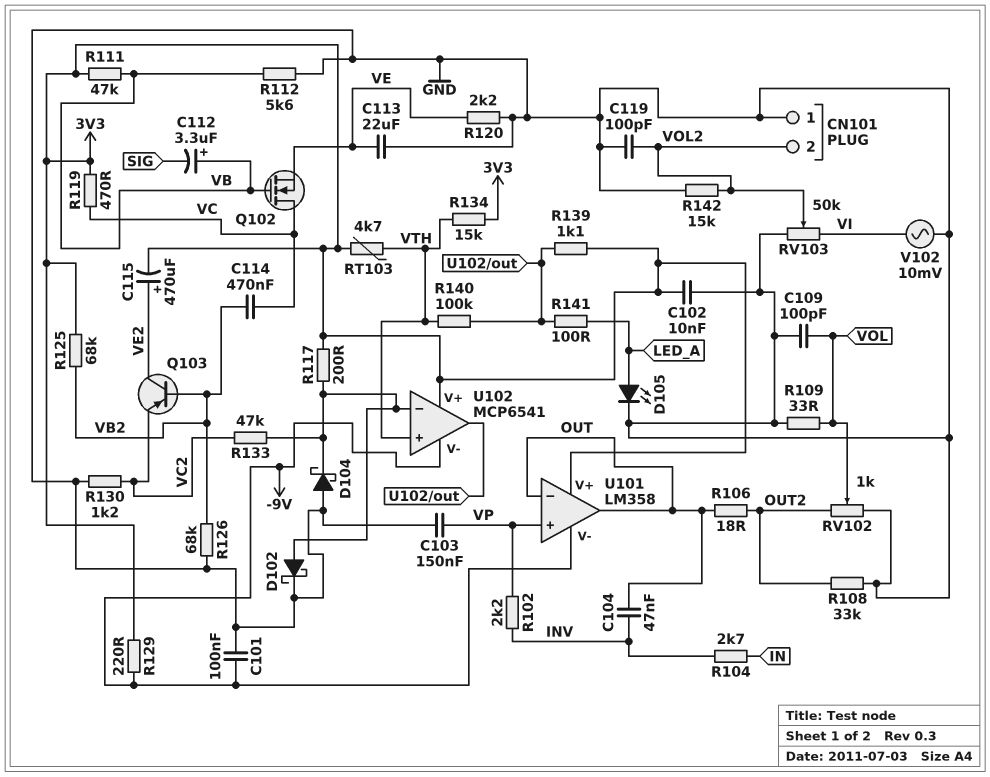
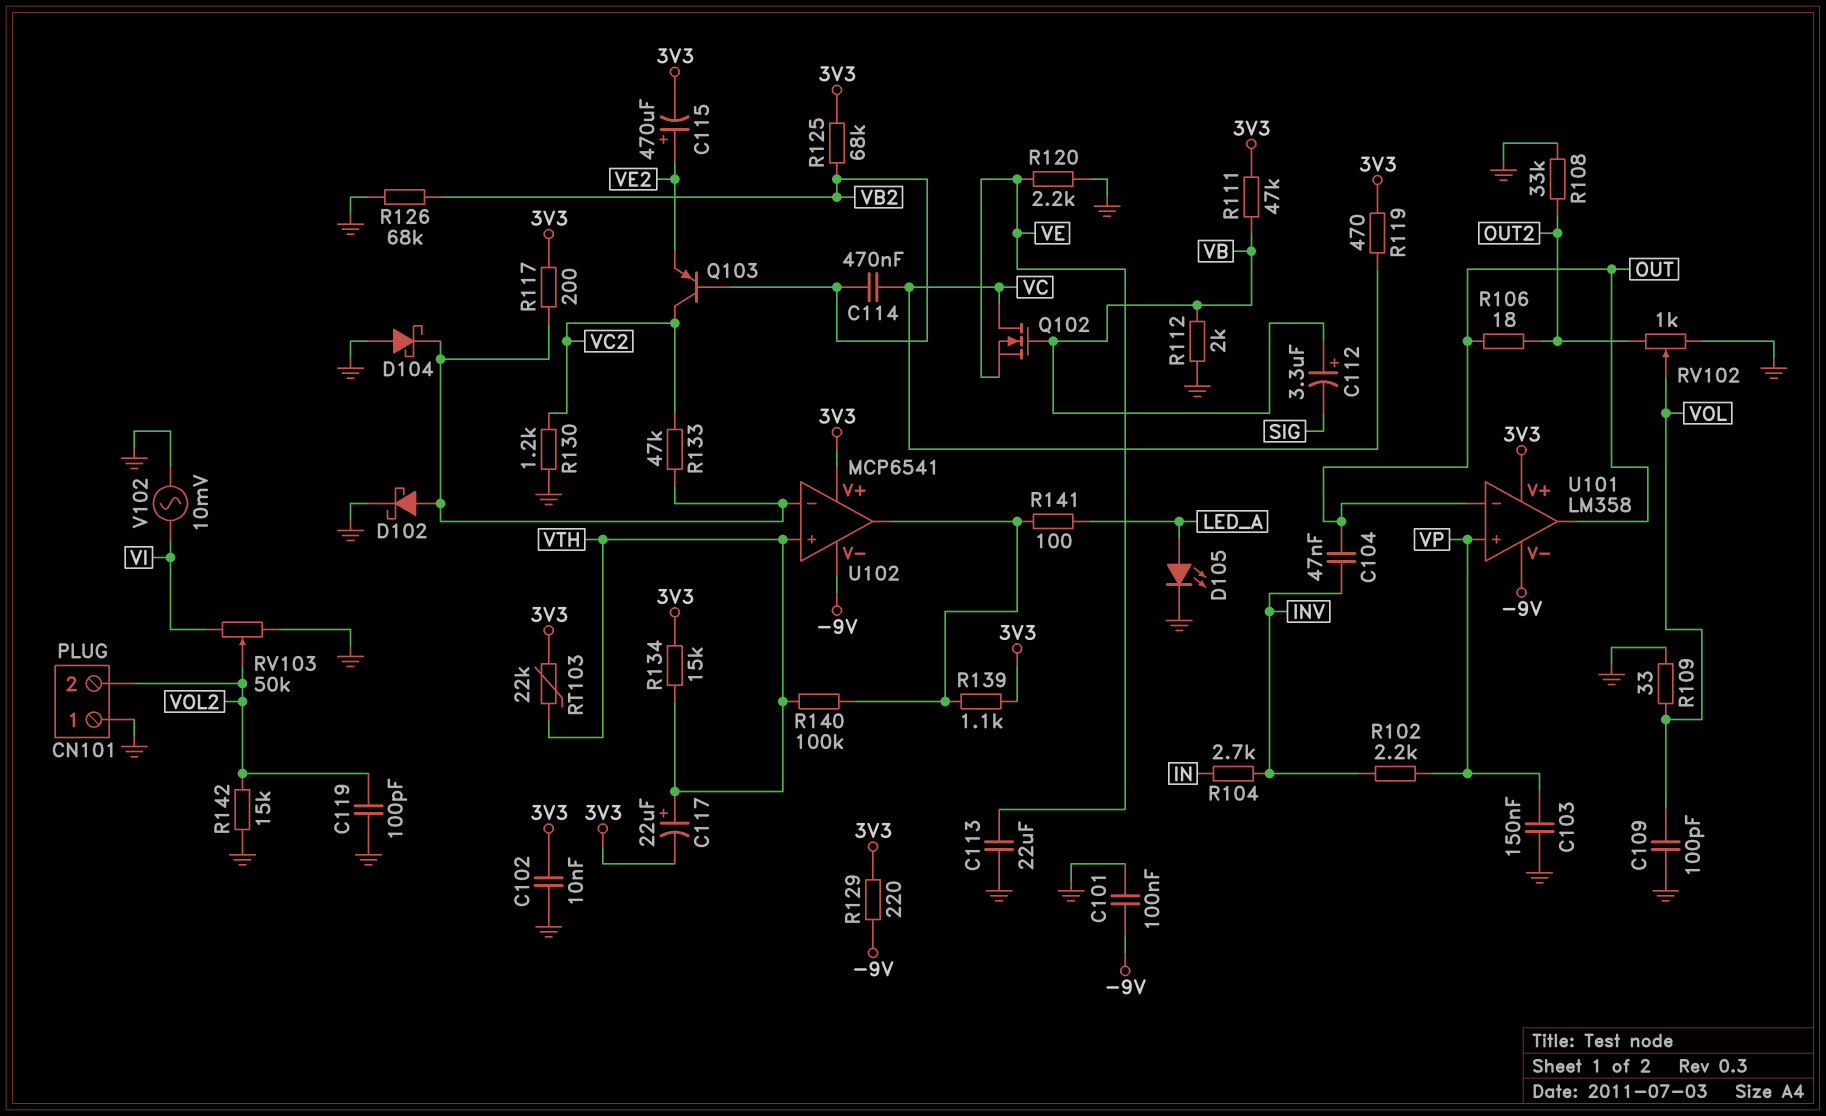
C117: none -> 22uF (plus VTH, minus 3V3)
Q103: PNP (B VB2, C VE2, E VC2) -> PNP (B VB2, C VC2, E VE2)
R112: 5.6k (GND, VB) -> 2k (GND, VB)
RT103: 4.7k (3V3, VTH) -> 22k (3V3, VTH)

